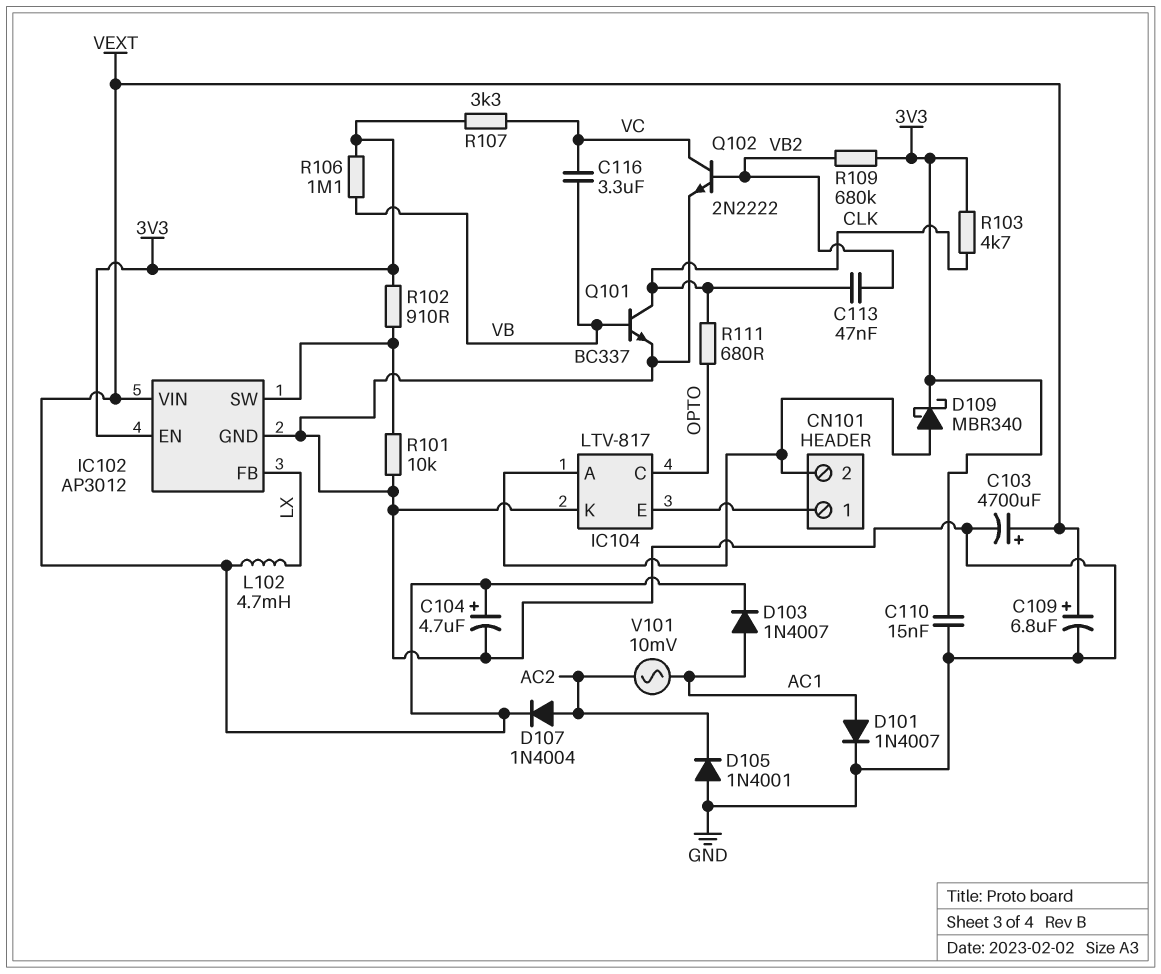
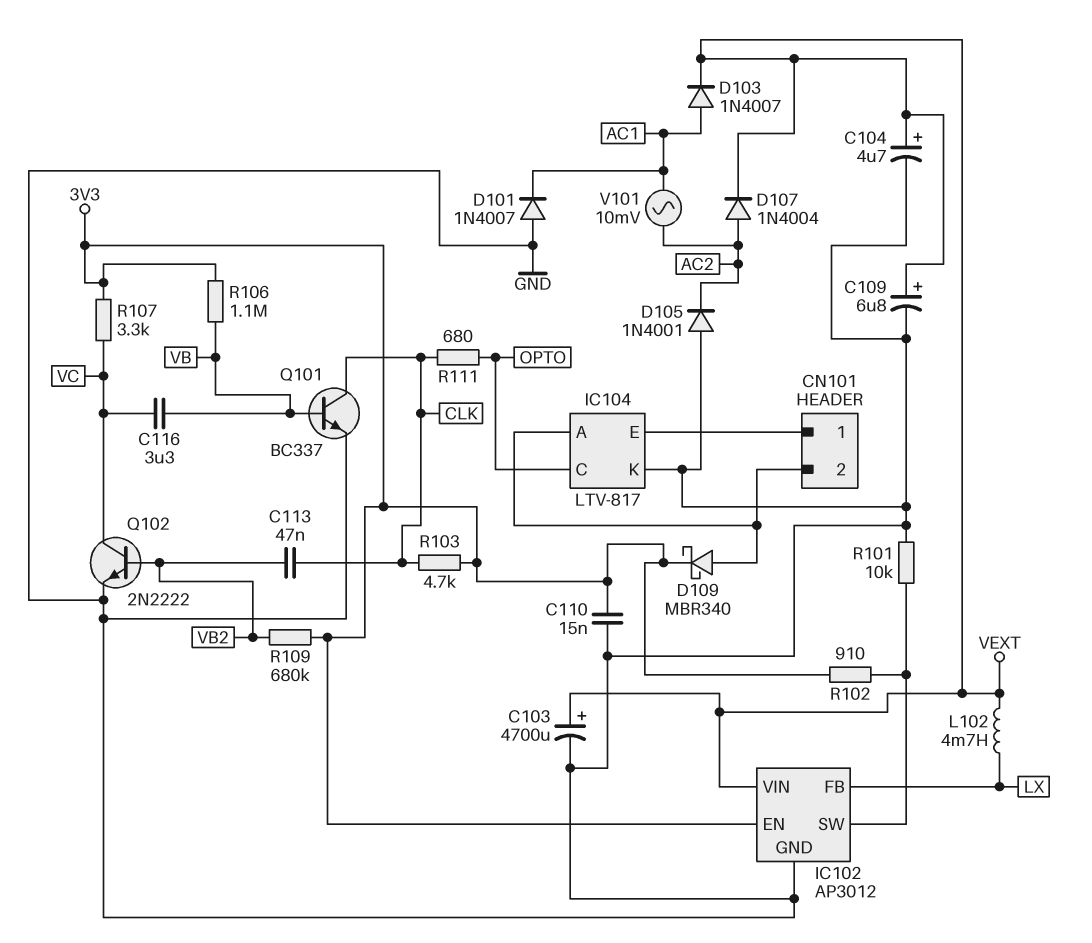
D101: diode 1N4007 (A AC1, K GND) -> diode 1N4007 (A GND, K AC1)

